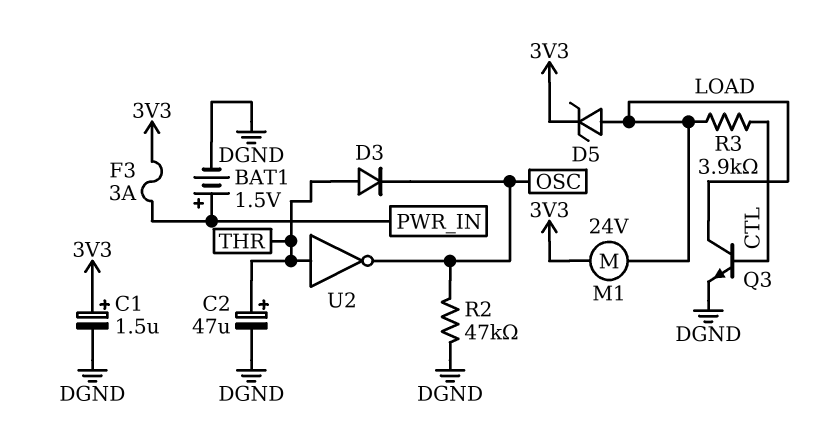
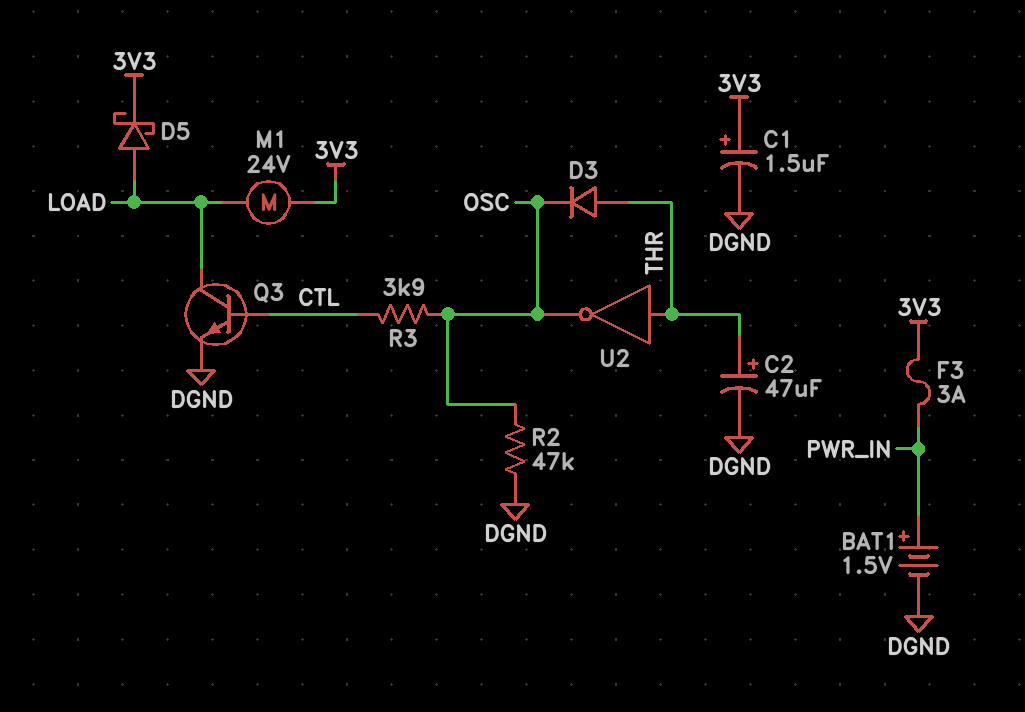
D5: zener (A LOAD, K 3V3) -> schottky (A LOAD, K 3V3)
R3: 3.9k (CTL, LOAD) -> 3.9k (CTL, OSC)

